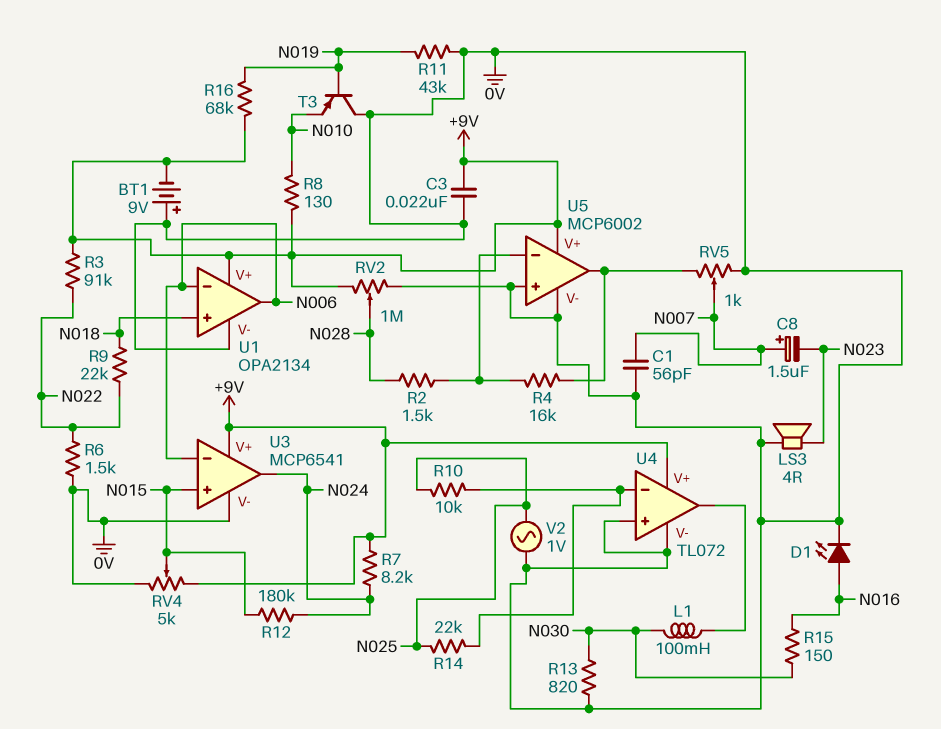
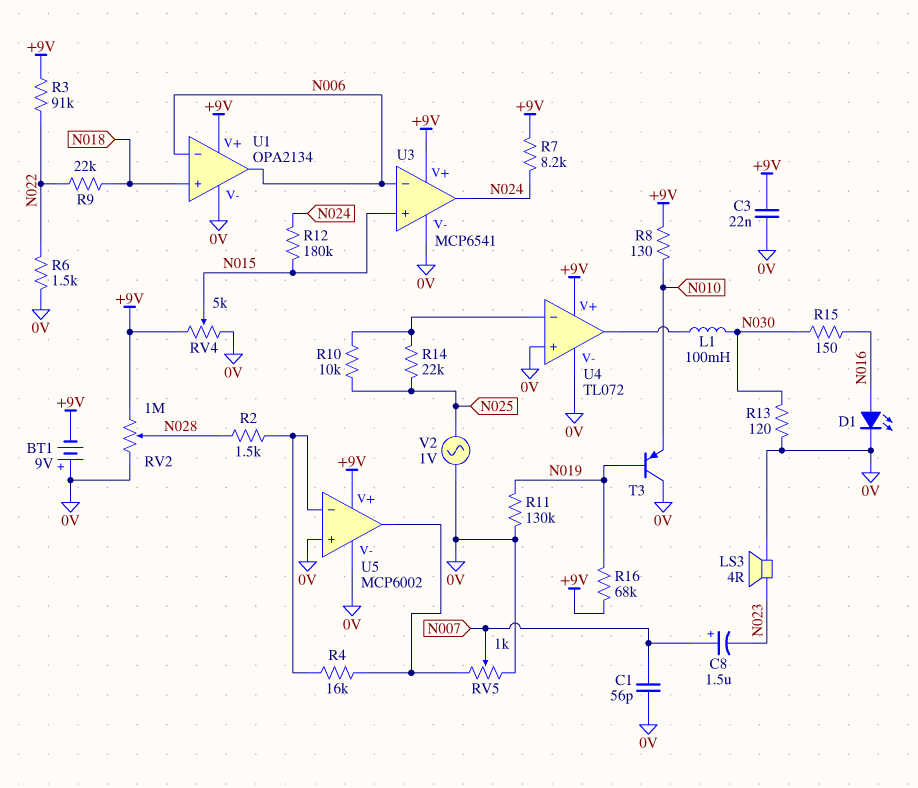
R11: 43k (0V, N019) -> 130k (0V, N019)
R13: 820 (0V, N030) -> 120 (0V, N030)

